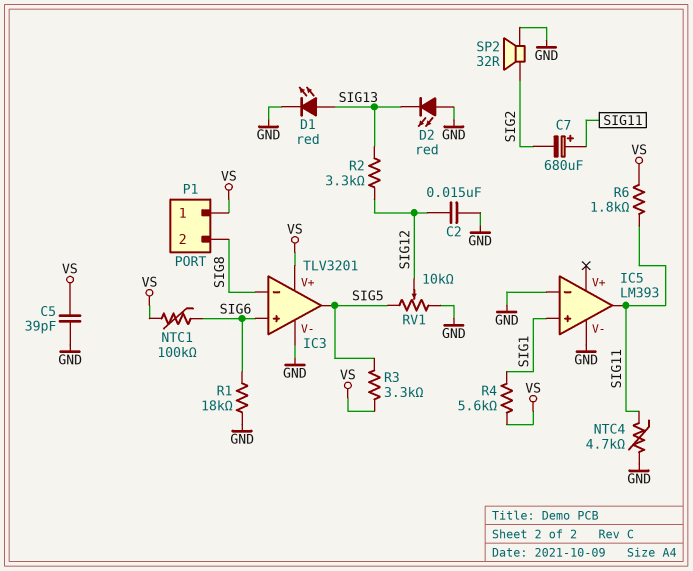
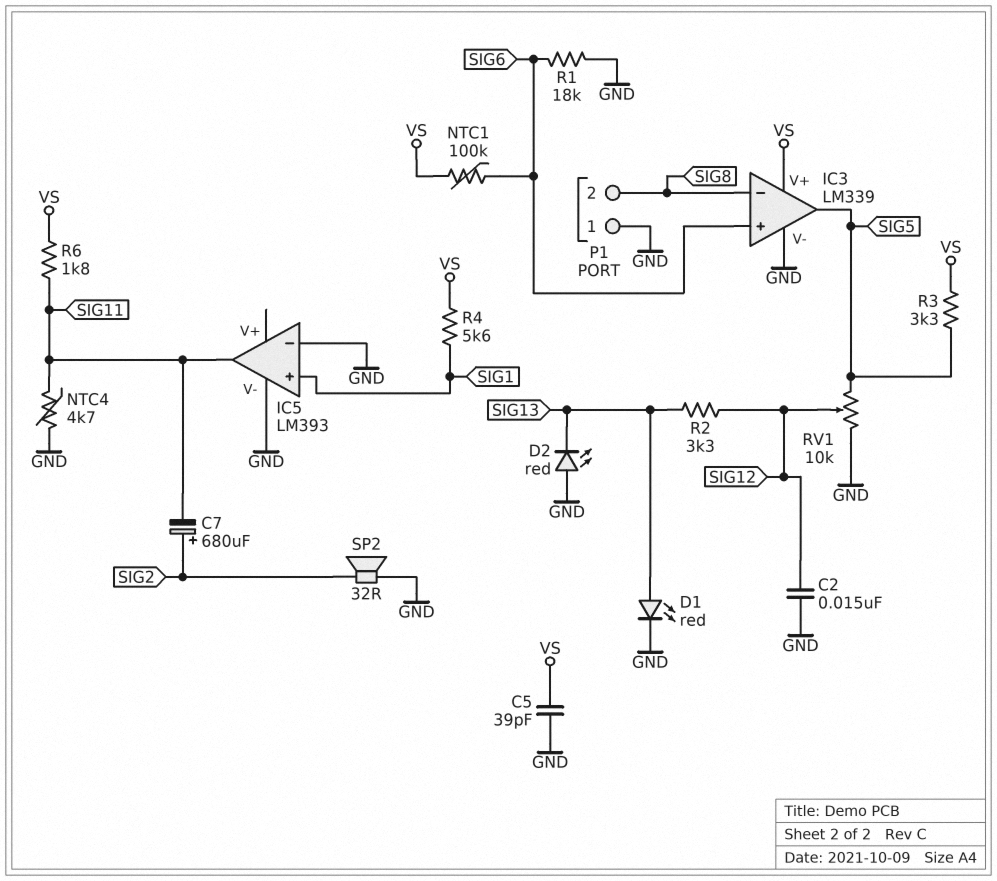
C7: 680uF (plus SIG11, minus SIG2) -> 680uF (plus SIG2, minus SIG11)
IC3: TLV3201 -> LM339
P1 pin 1: VS -> GND

